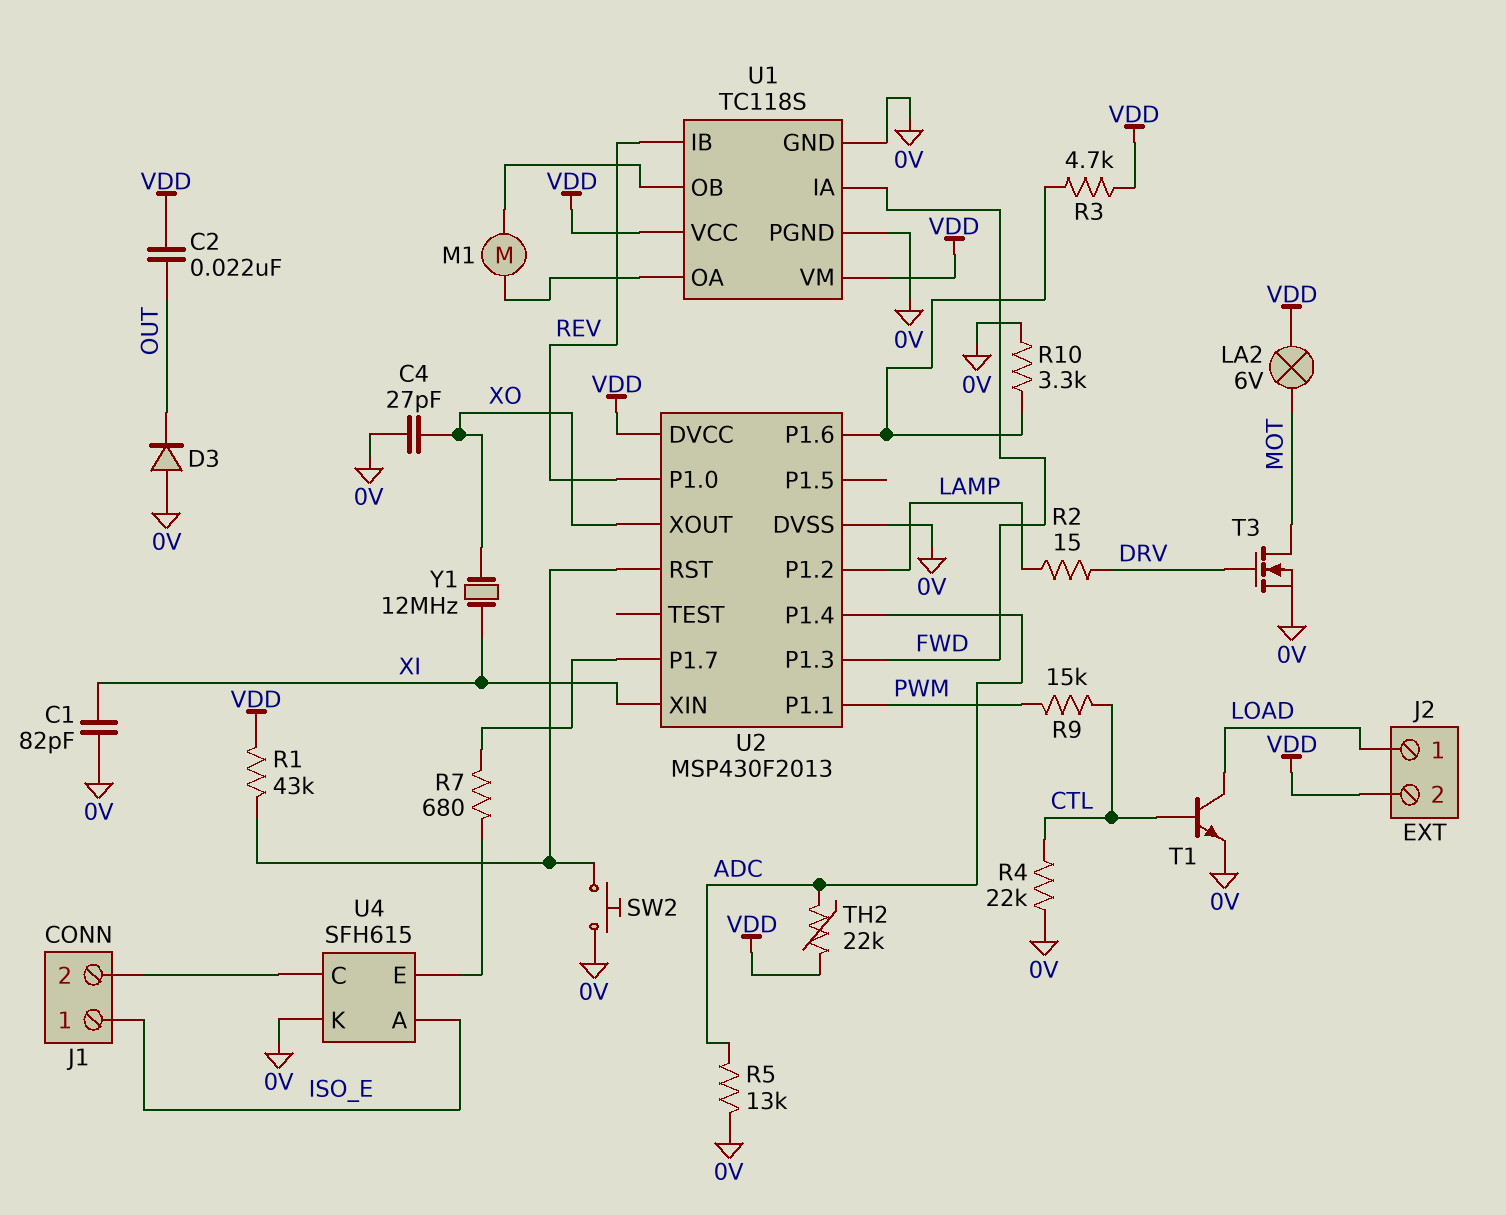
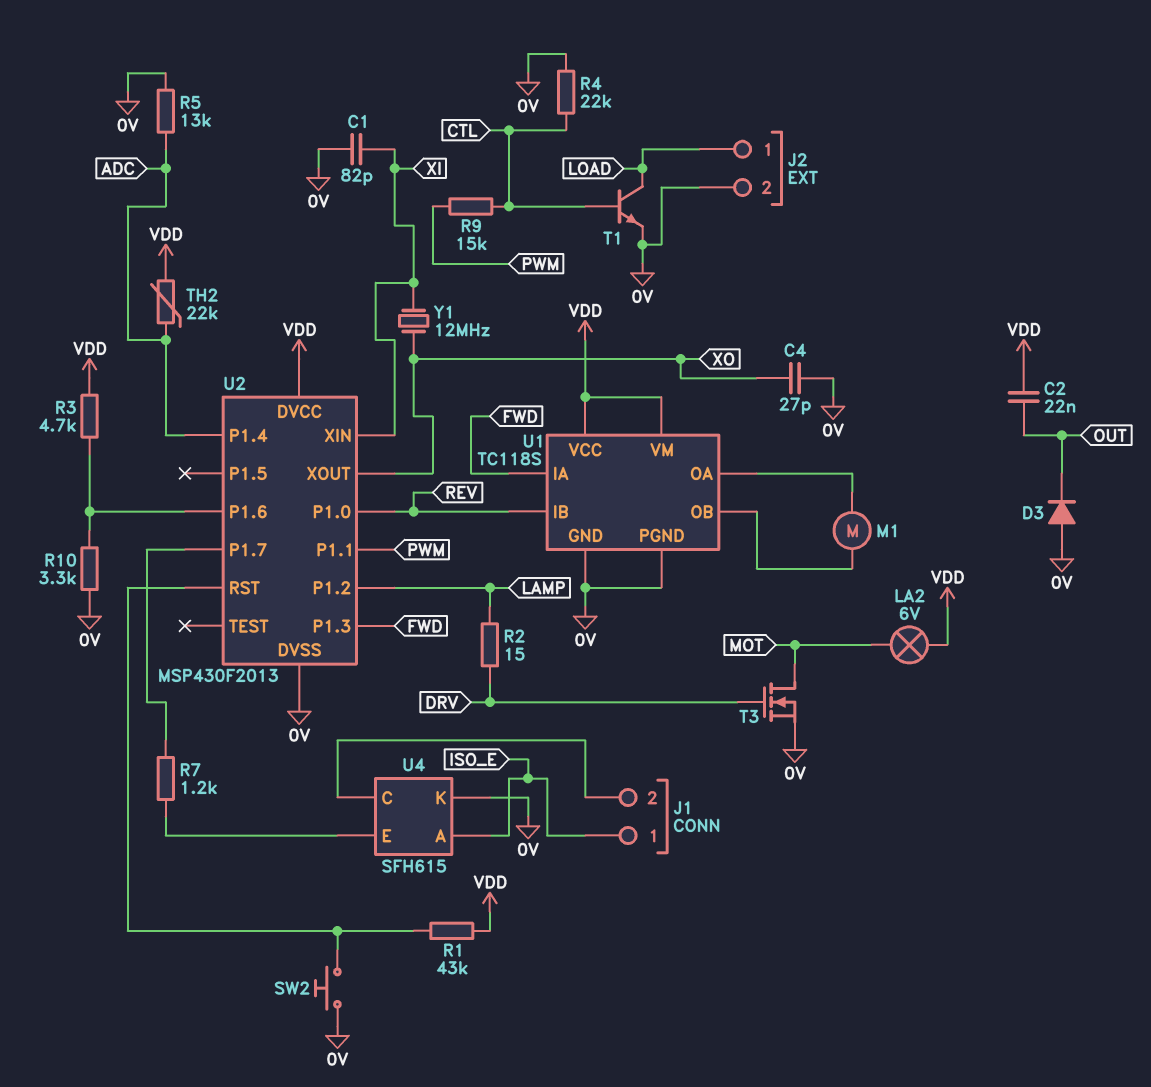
J2 pin 2: VDD -> 0V
R7: 680 (U2/P1.7, U4/E) -> 1.2k (U2/P1.7, U4/E)

